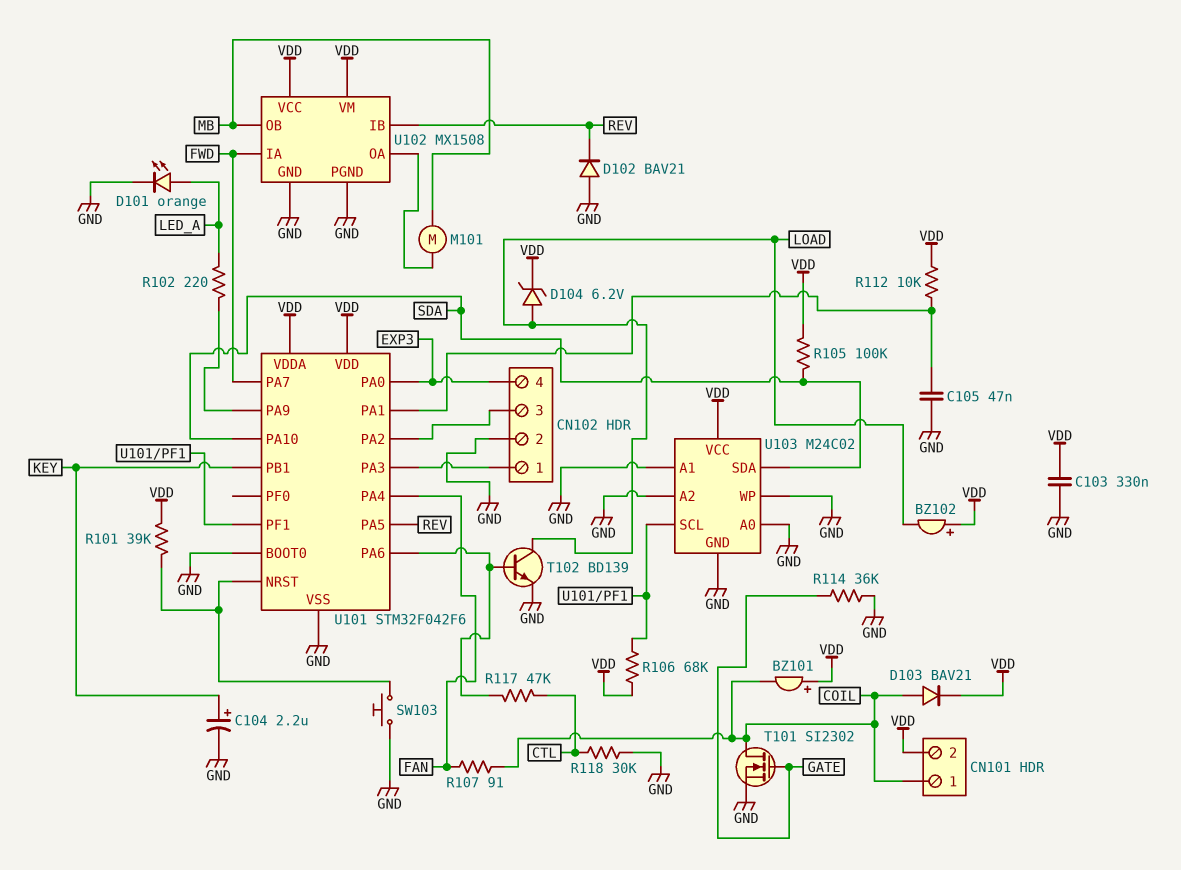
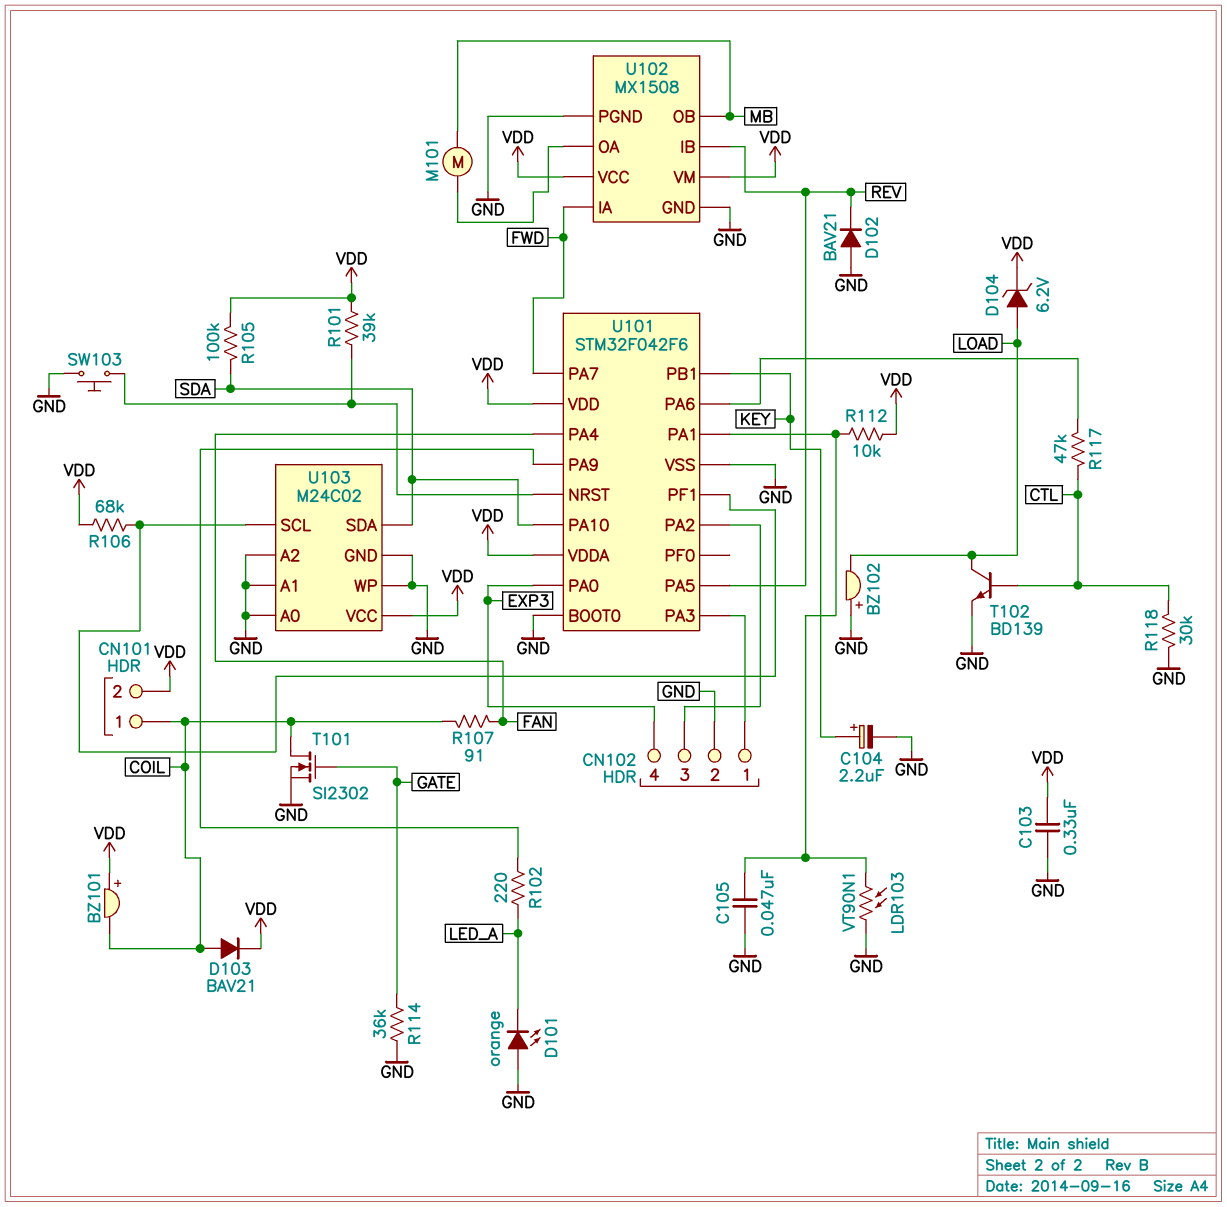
BZ102: buzzer (plus VDD, minus LOAD) -> buzzer (plus GND, minus LOAD)
D101: LED orange (A LED_A, K GND) -> LED orange (A GND, K LED_A)
LDR103: none -> VT90N1 (GND, U101/PA1)
T102: NPN BD139 (B U101/PA6, C LOAD, E GND) -> NPN BD139 (B CTL, C LOAD, E GND)

